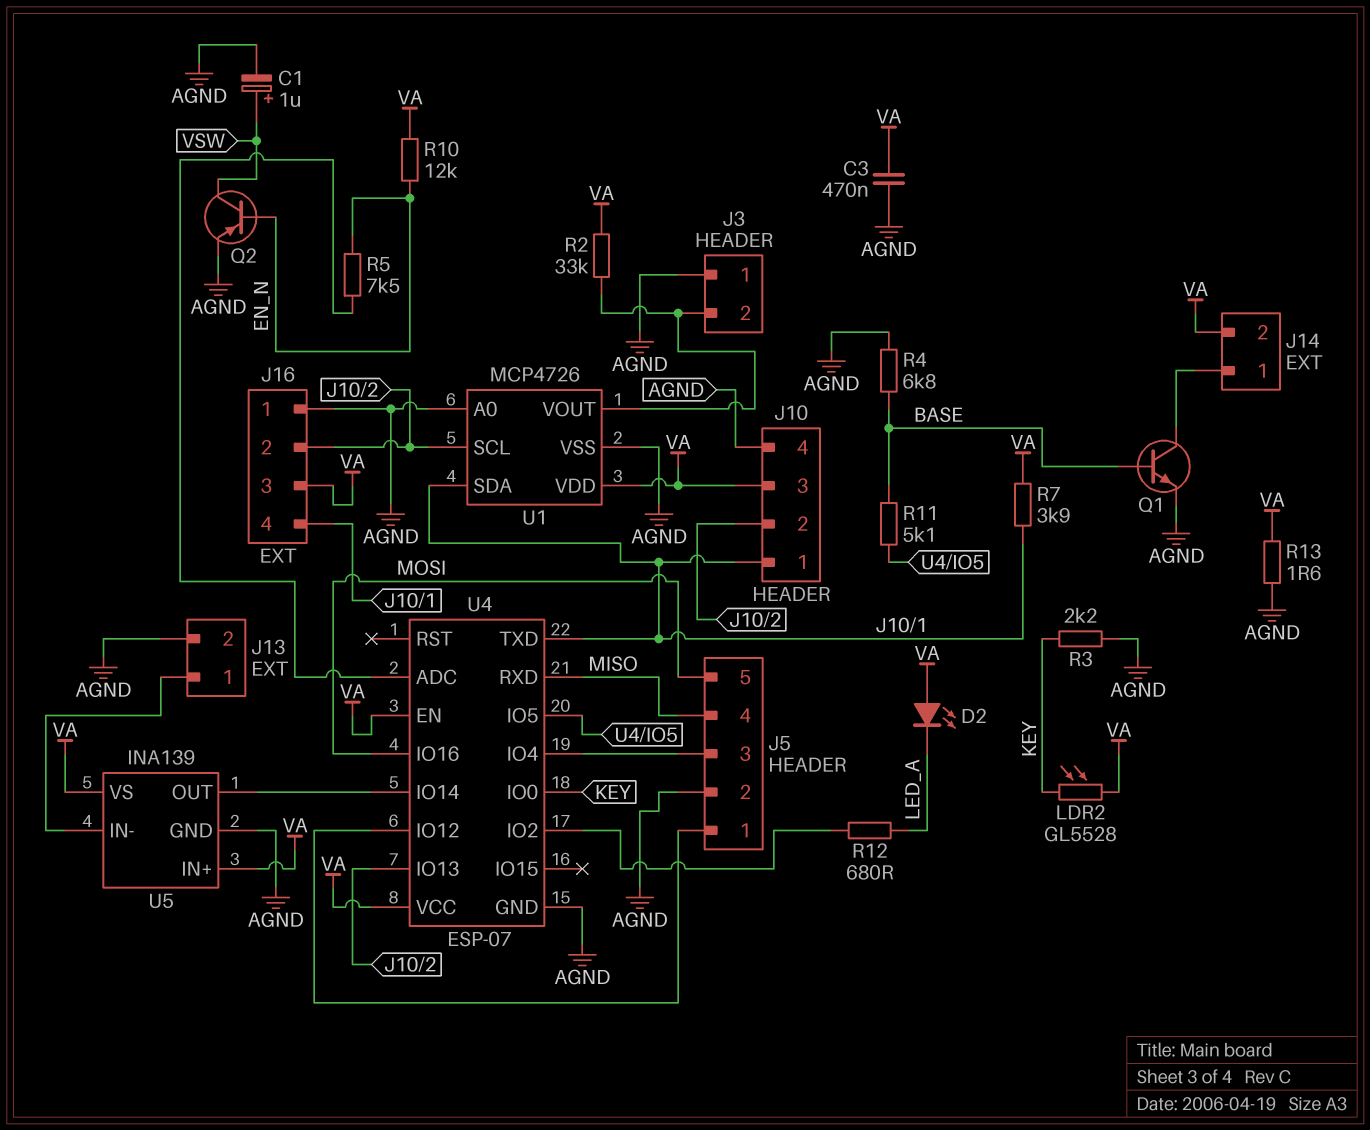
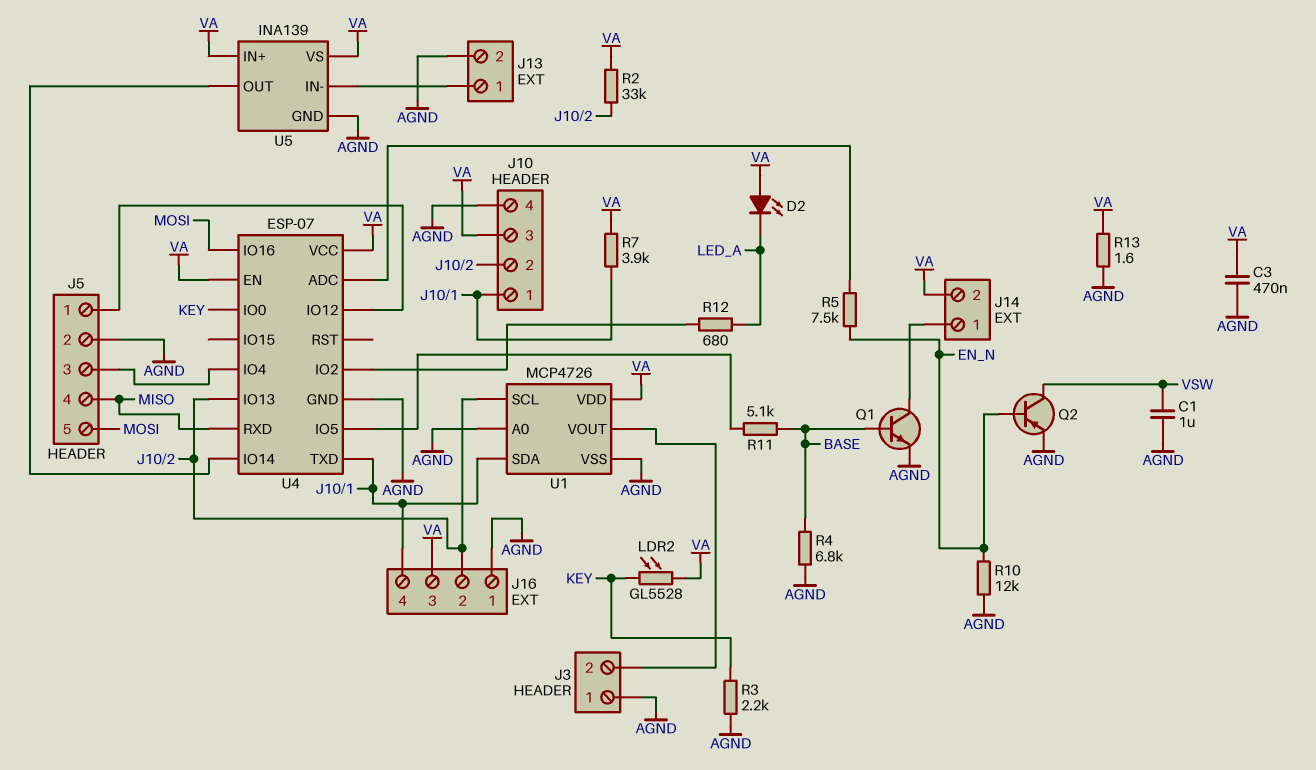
C1: 1uF (plus VSW, minus AGND) -> 1uF (AGND, VSW)
R2: 33k (J3/2, VA) -> 33k (J10/2, VA)
R10: 12k (EN_N, VA) -> 12k (AGND, EN_N)

